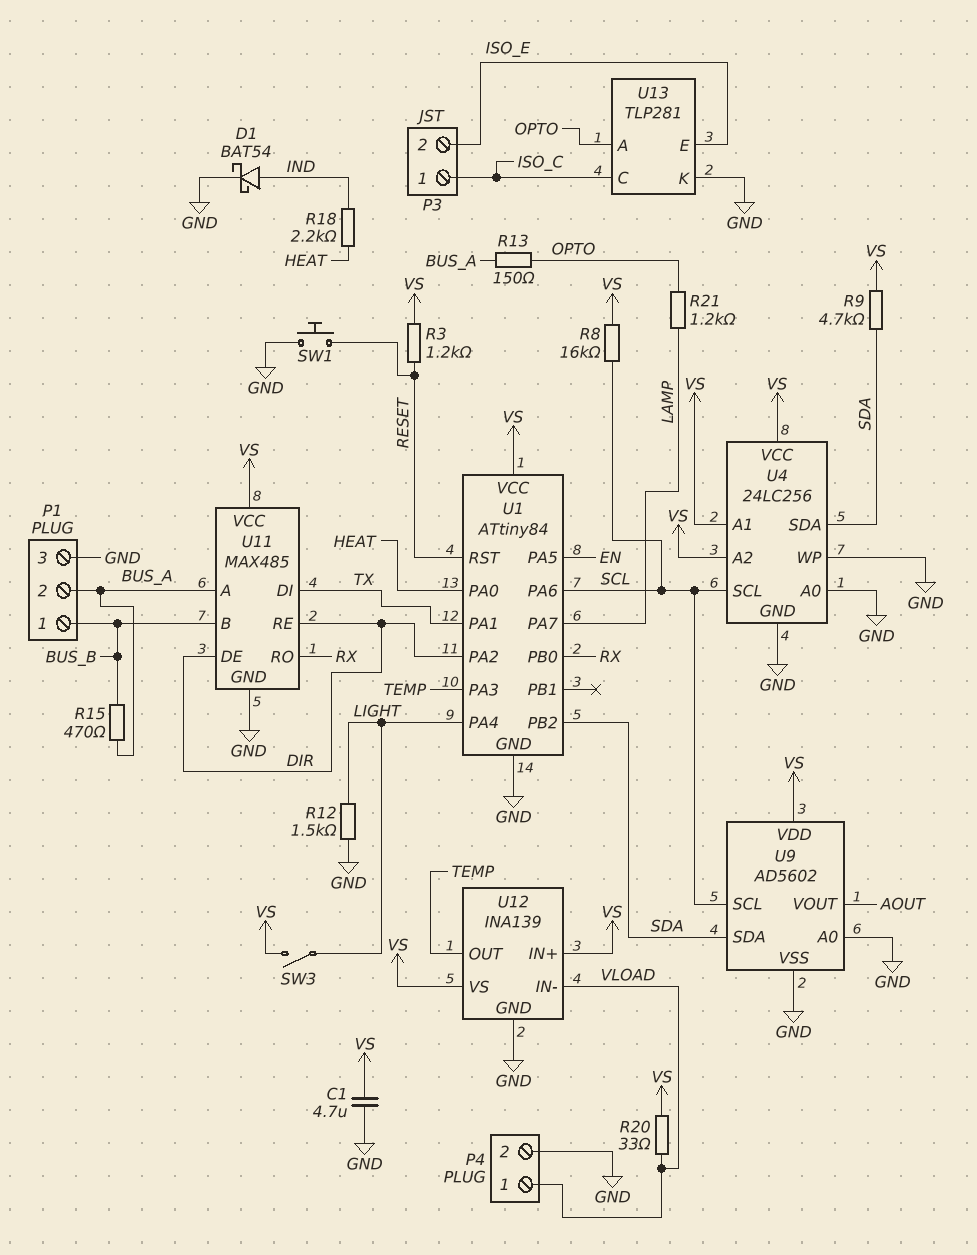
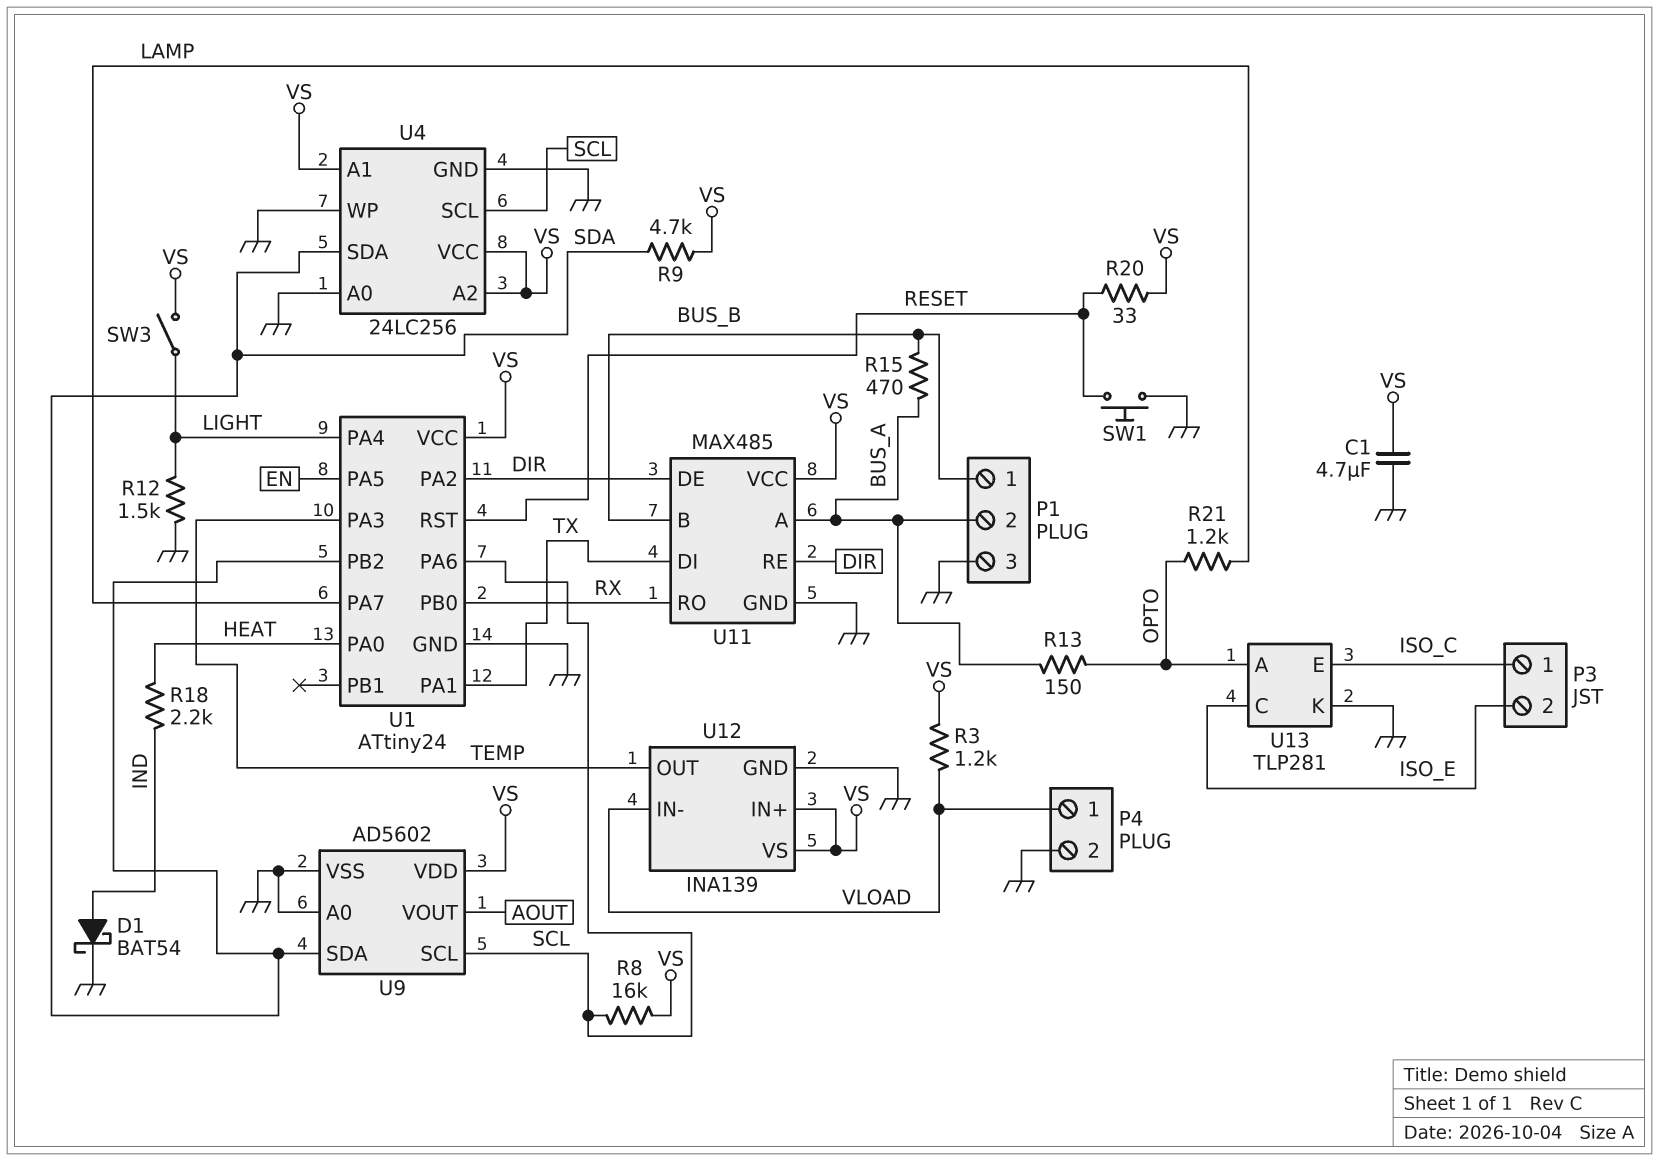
R3: 1.2k (RESET, VS) -> 1.2k (VLOAD, VS)
R20: 33 (VLOAD, VS) -> 33 (RESET, VS)
U1: ATtiny84 -> ATtiny24
U13 pin C: ISO_C -> ISO_E
U13 pin E: ISO_E -> ISO_C

